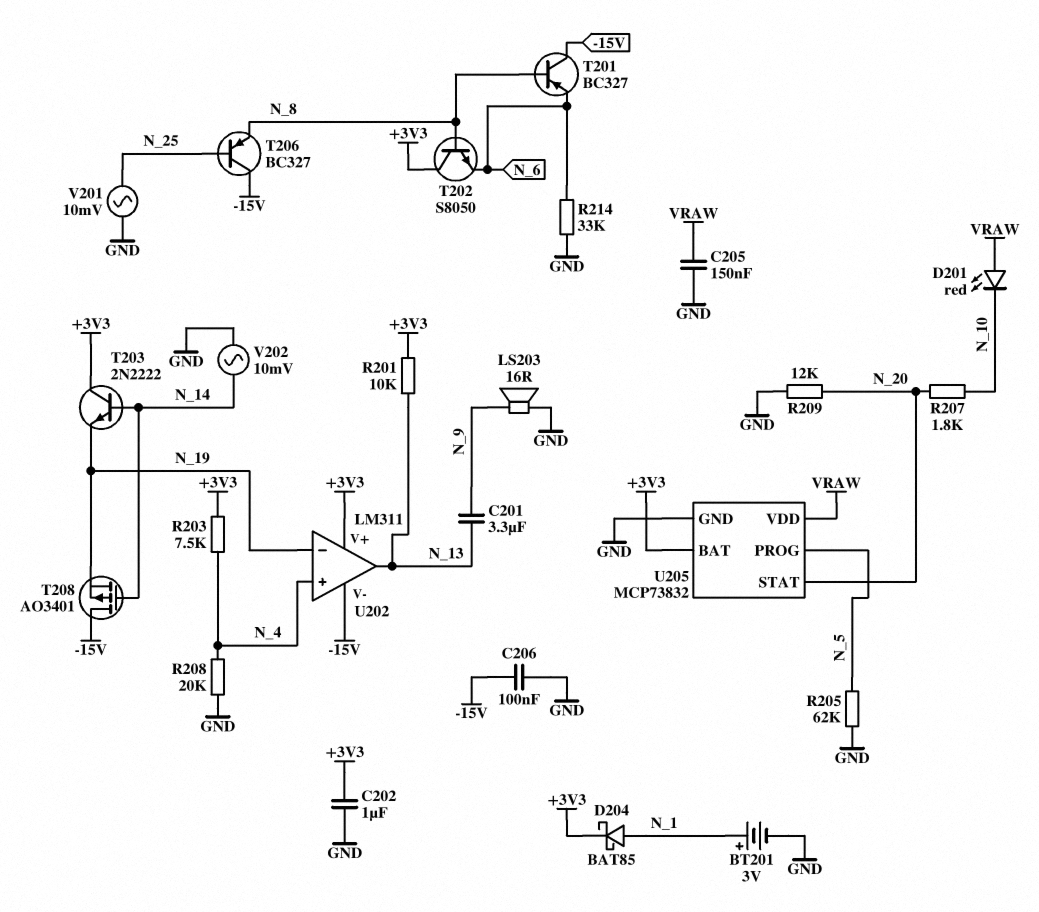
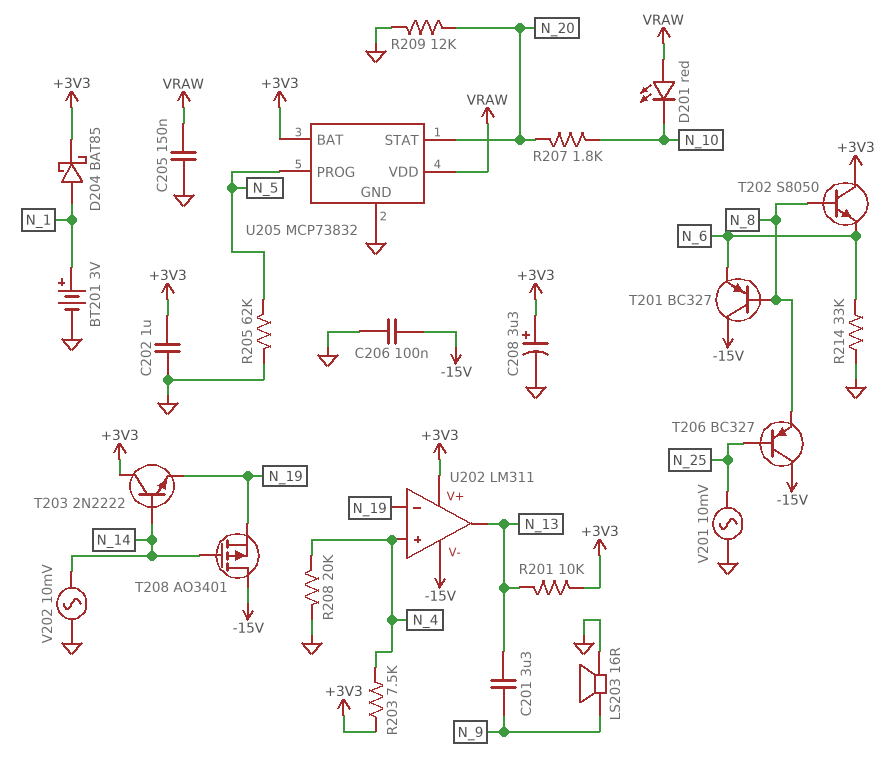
C208: none -> 3.3uF (plus +3V3, minus GND)

